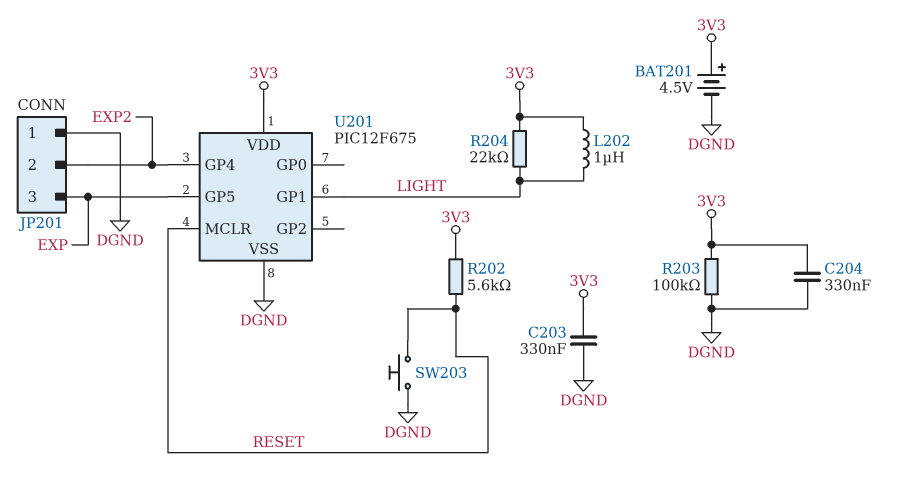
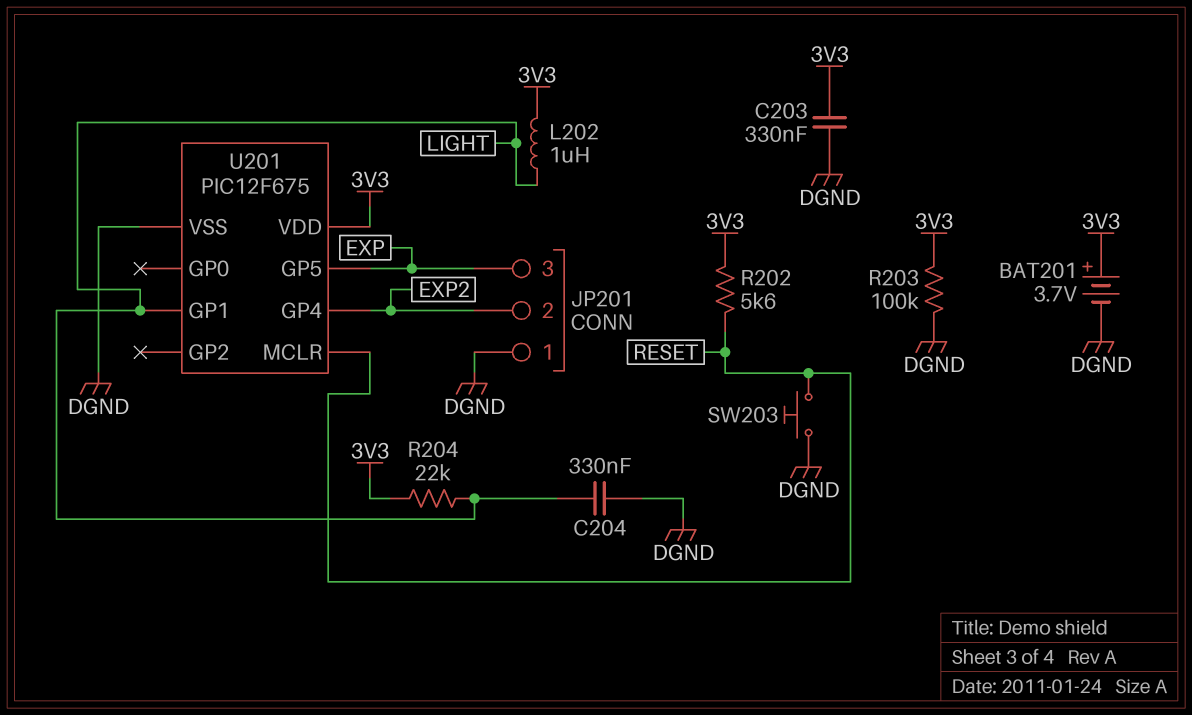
BAT201: 4.5V (plus 3V3, minus DGND) -> 3.7V (plus 3V3, minus DGND)
C204: 330nF (3V3, DGND) -> 330nF (DGND, LIGHT)

